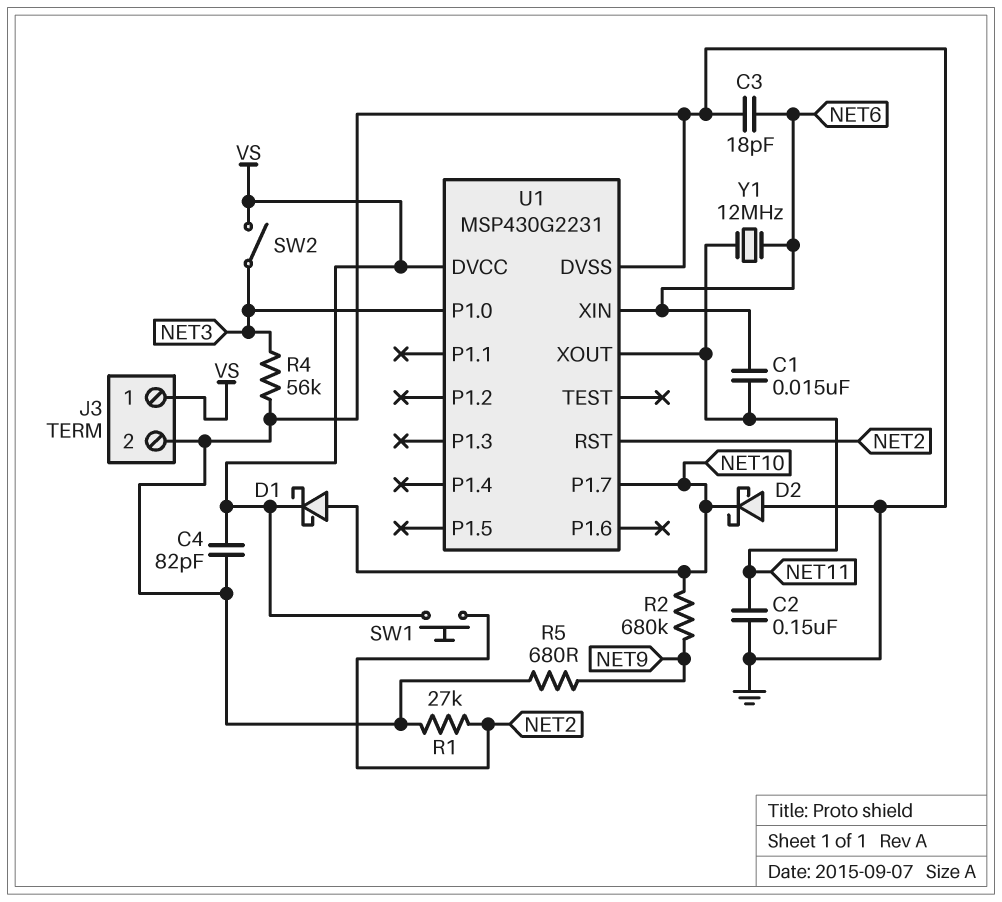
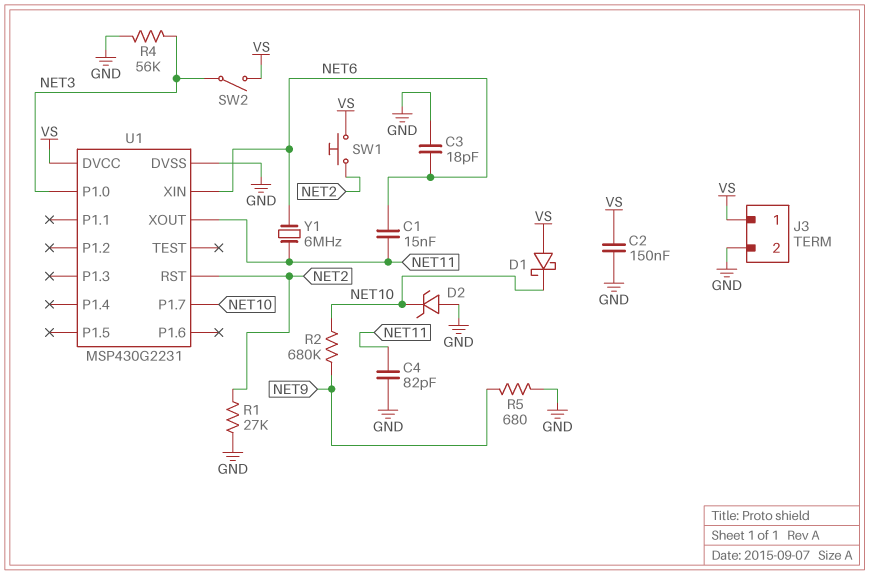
C2: 150nF (GND, NET11) -> 150nF (GND, VS)
C4: 82pF (GND, VS) -> 82pF (GND, NET11)
D1: schottky (A NET10, K VS) -> schottky (A VS, K NET10)
D2: schottky (A GND, K NET10) -> zener (A GND, K NET10)
Y1: 12MHz (NET6, NET11) -> 6MHz (NET6, NET11)

